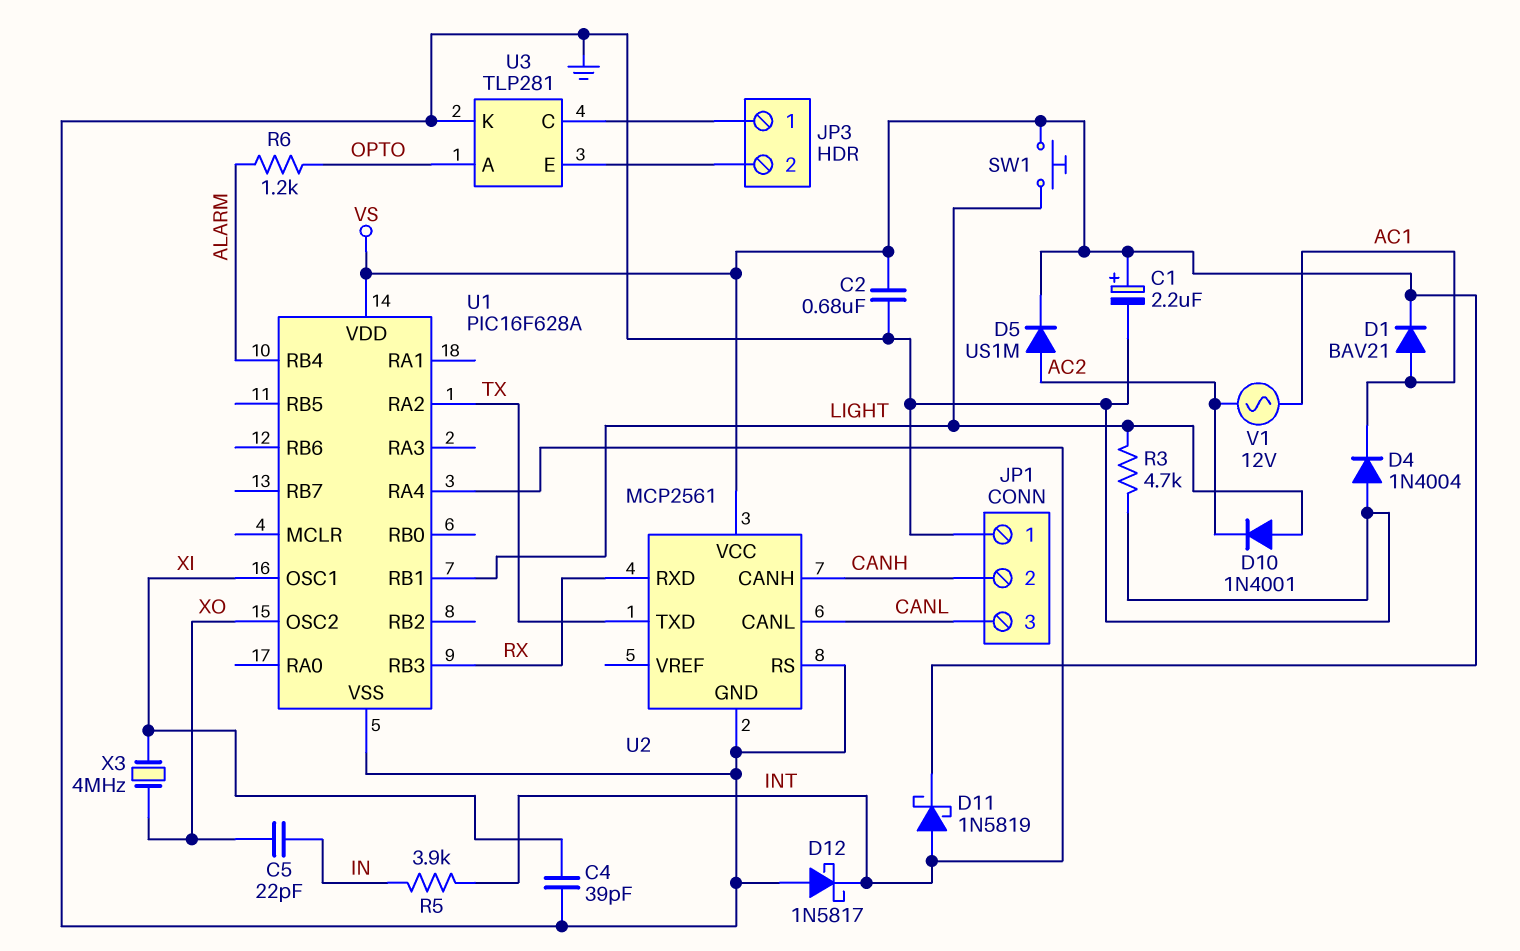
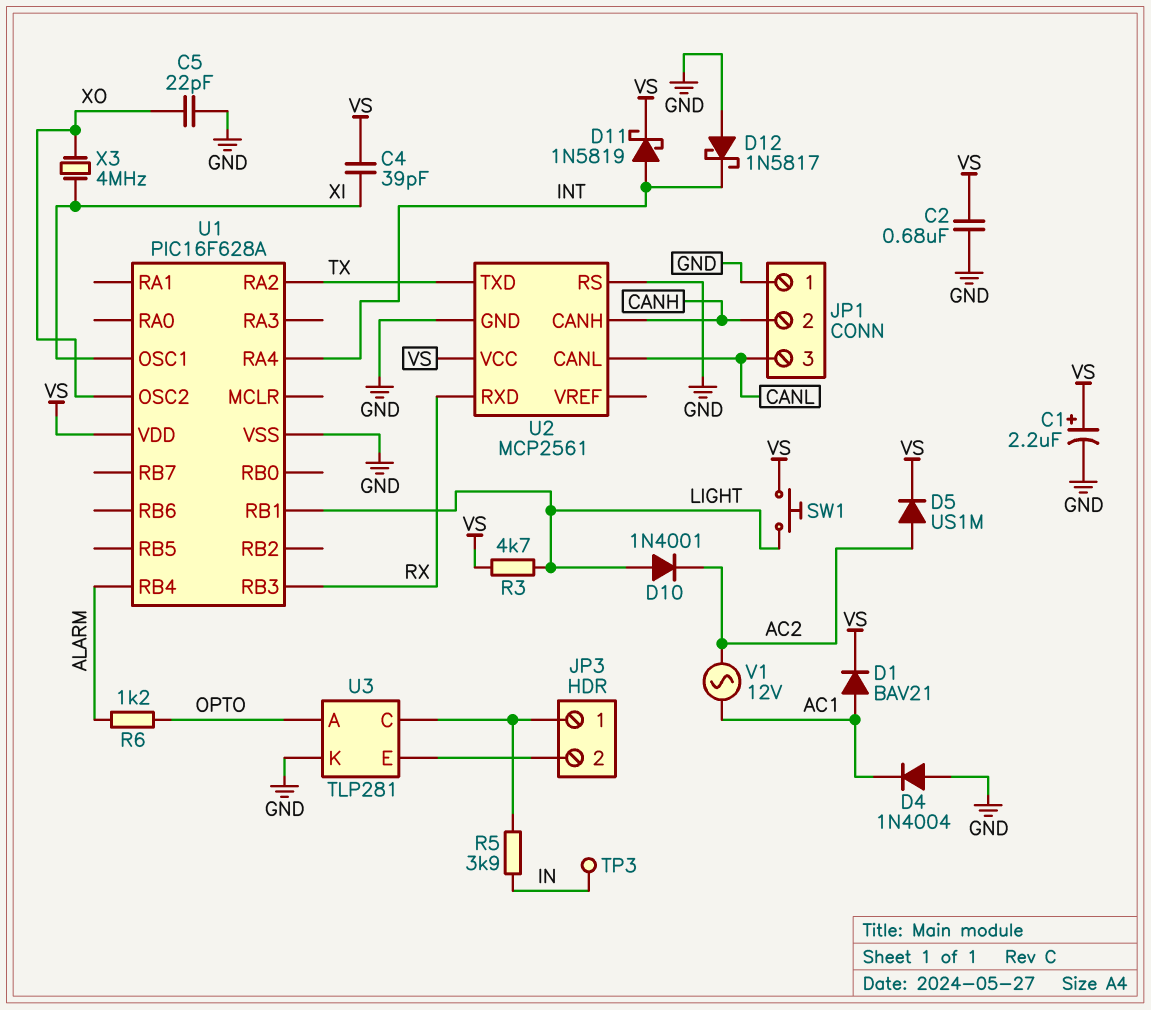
C4: 39pF (GND, XI) -> 39pF (VS, XI)
C5: 22pF (IN, XO) -> 22pF (GND, XO)
R3: 4.7k (GND, LIGHT) -> 4.7k (LIGHT, VS)
R5: 3.9k (IN, INT) -> 3.9k (IN, JP3/1)
TP3: none -> test point (IN)

